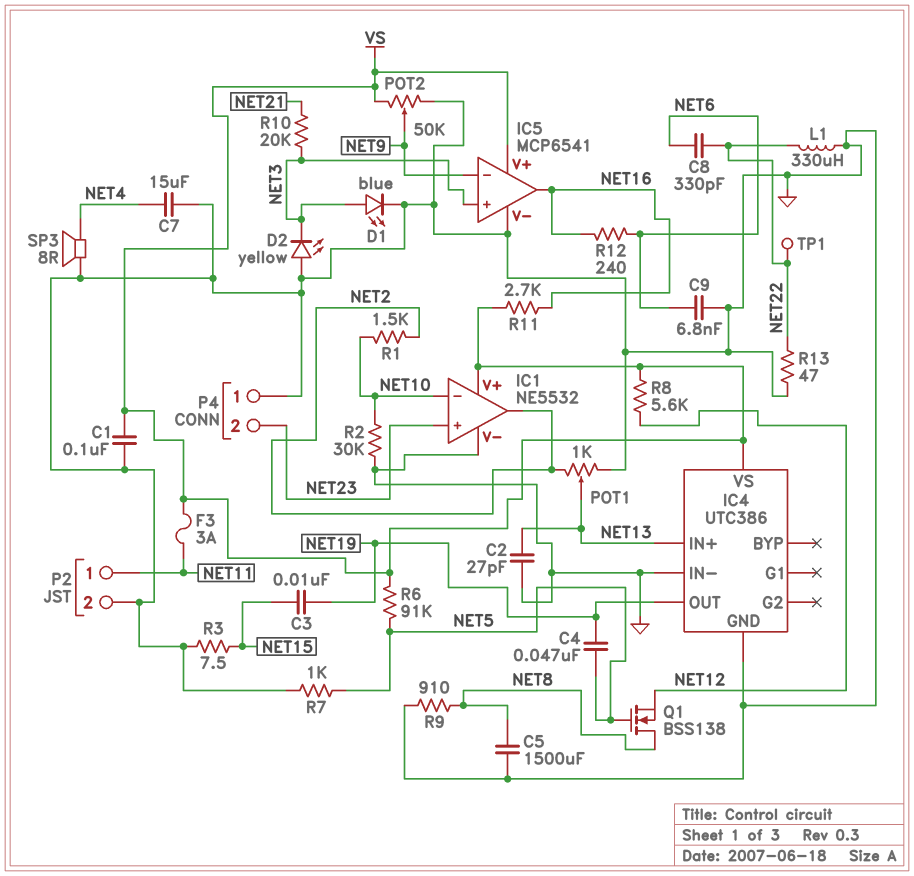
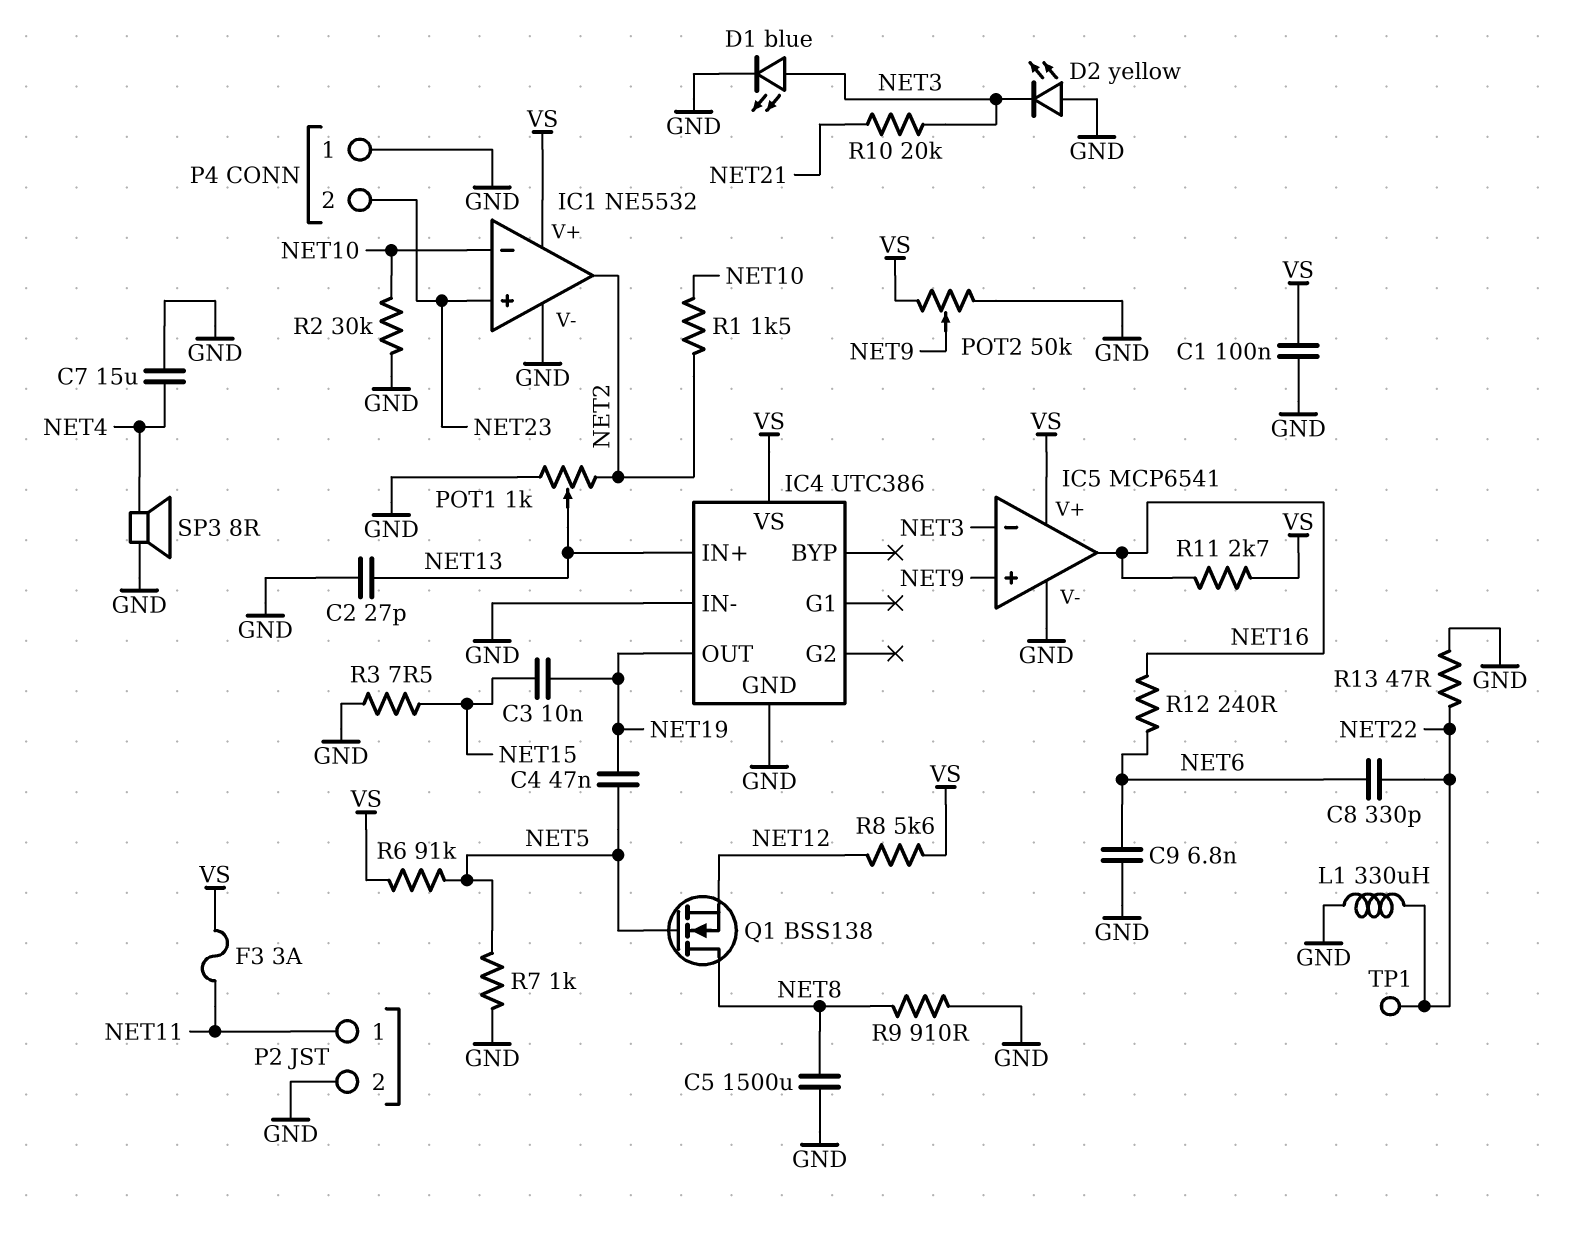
IC5 pin in+: NET3 -> NET9
IC5 pin in-: NET9 -> NET3

